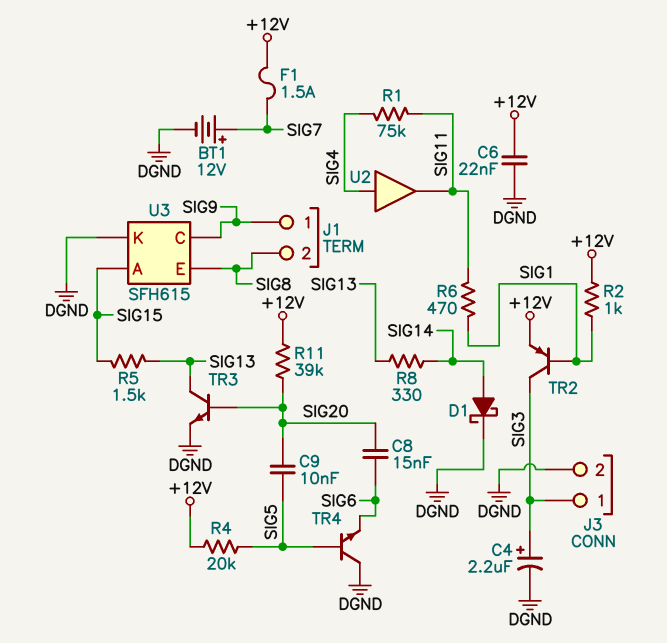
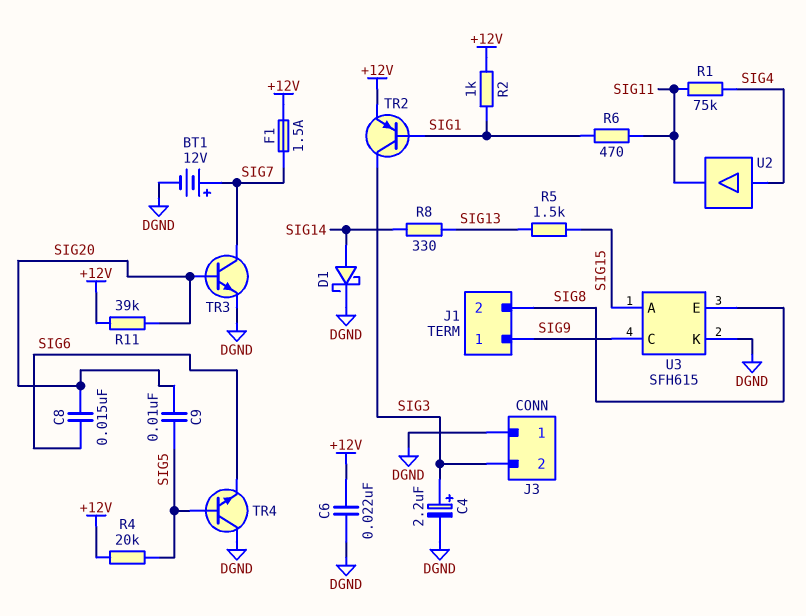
J3 pin 1: SIG3 -> DGND
J3 pin 2: DGND -> SIG3
TR3: NPN (B SIG20, C SIG13, E DGND) -> NPN (B SIG20, C SIG7, E DGND)

